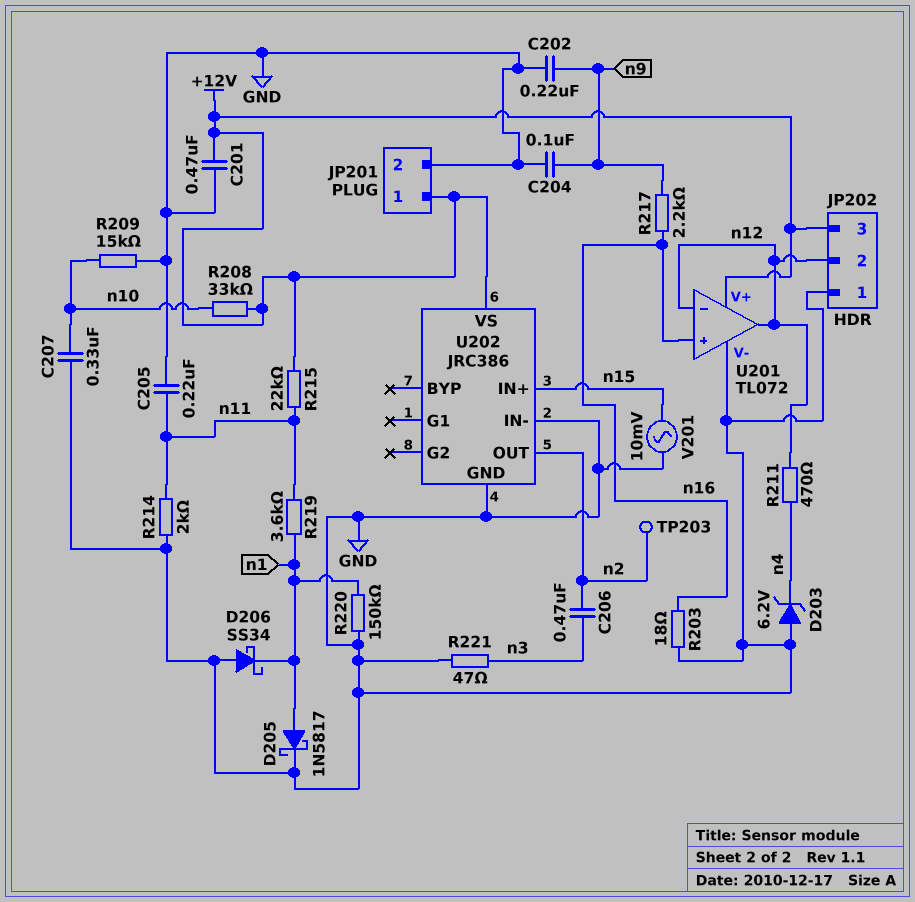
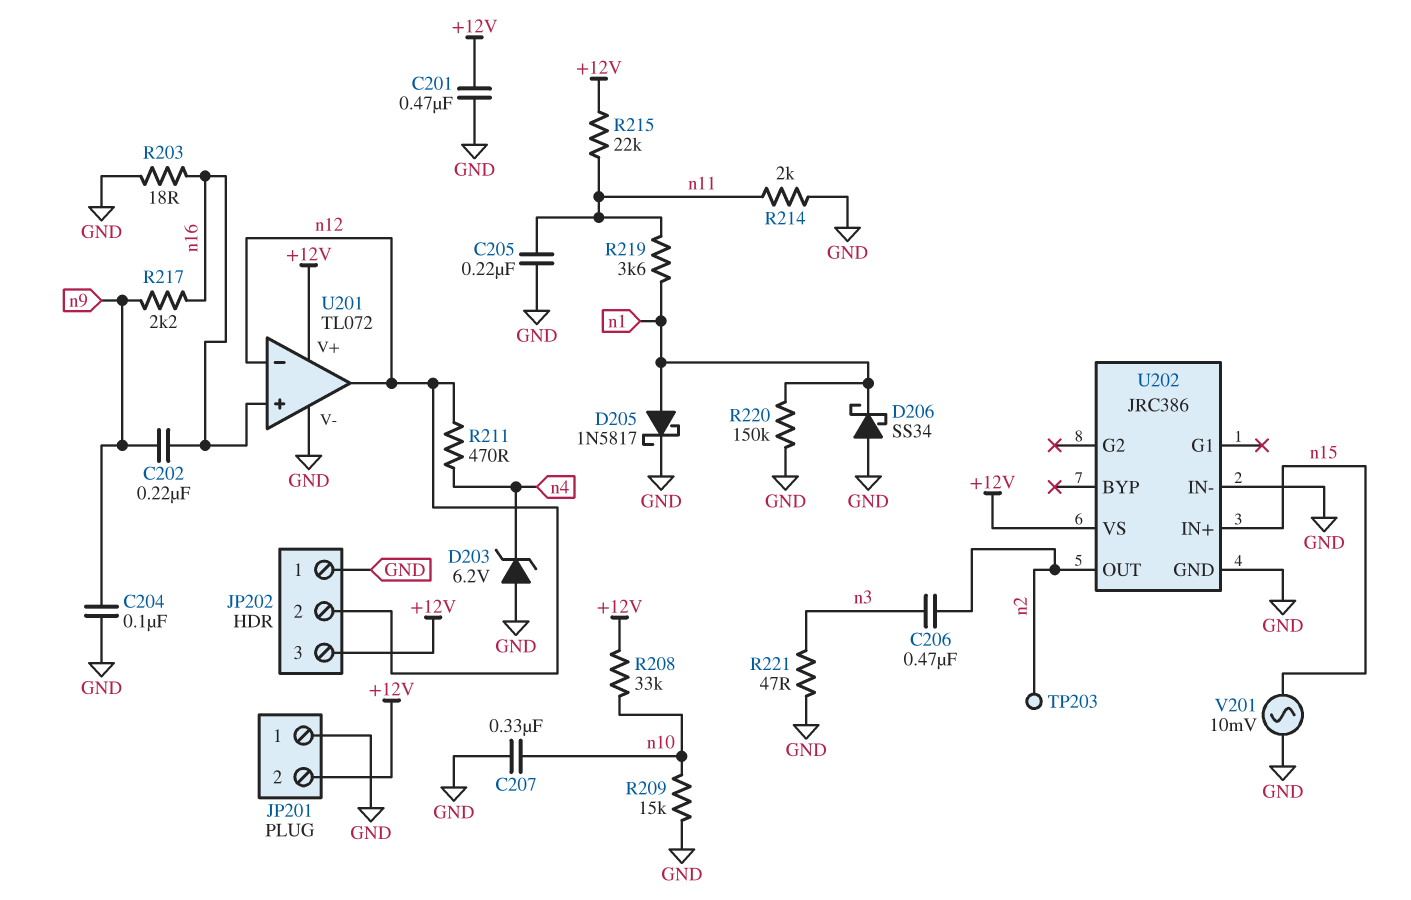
C202: 220nF (GND, n9) -> 220nF (n9, n16)
JP201 pin 1: +12V -> GND
JP201 pin 2: GND -> +12V

